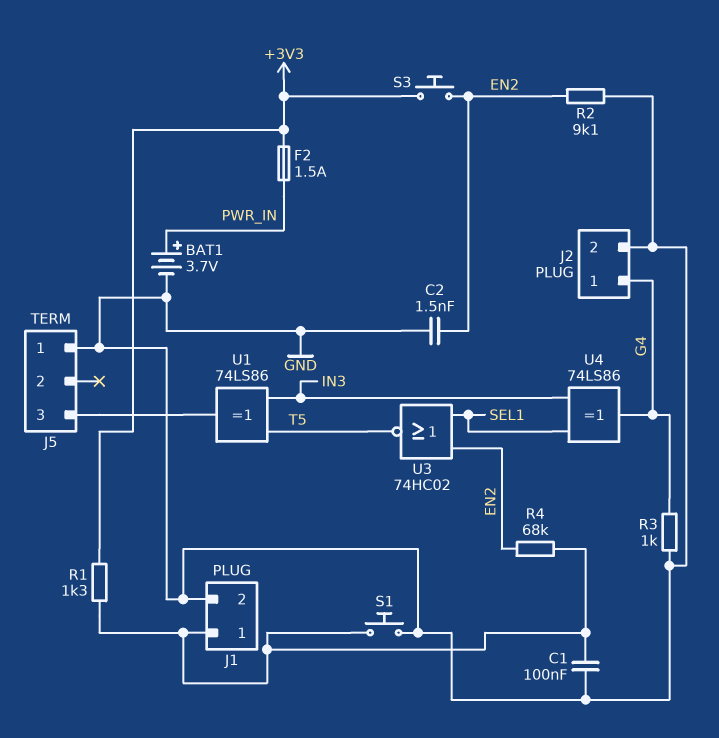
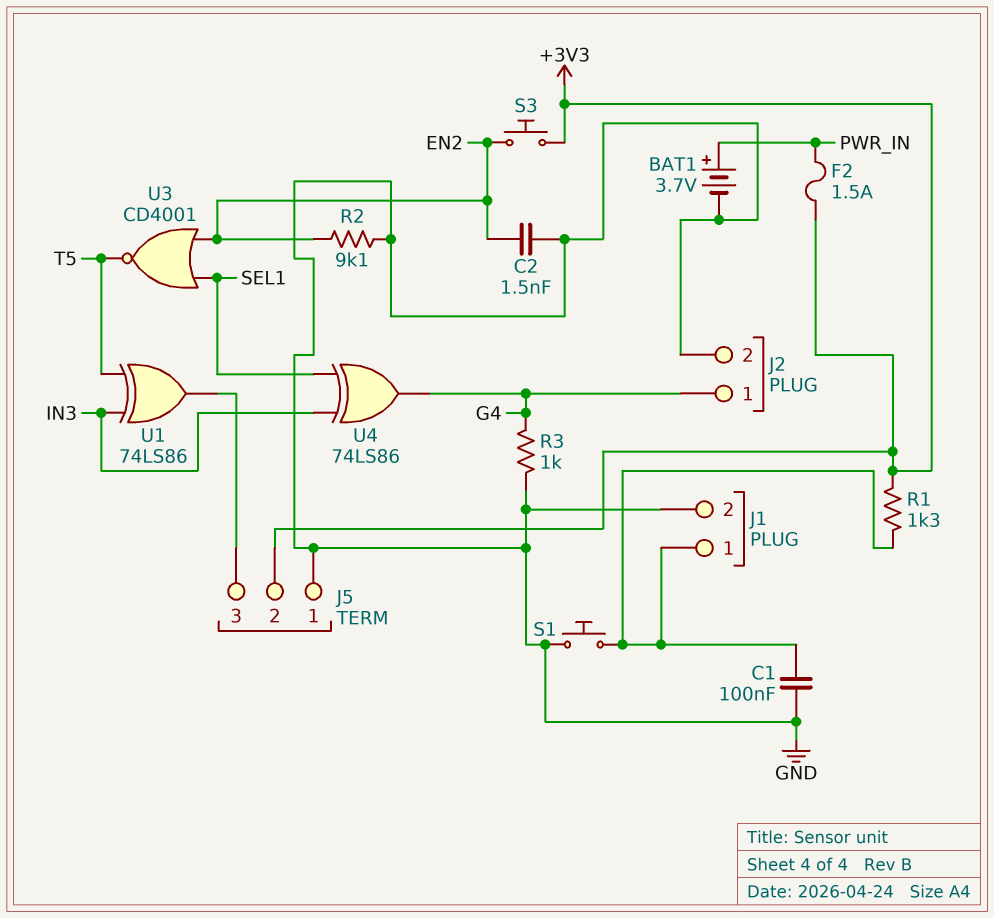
J5 pin 2: none -> +3V3
R4: 68k (EN2, J1/1) -> none
U3: NOR 74HC02 (in EN2, in SEL1, out T5) -> NOR CD4001 (in EN2, in SEL1, out T5)

